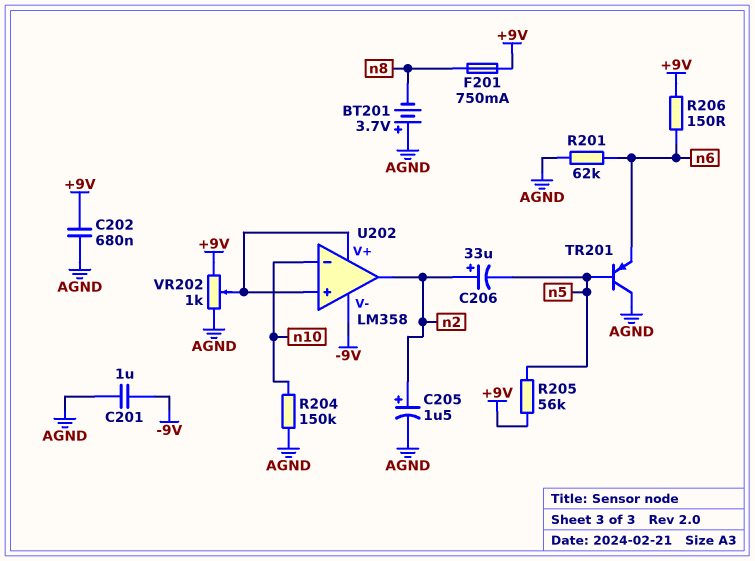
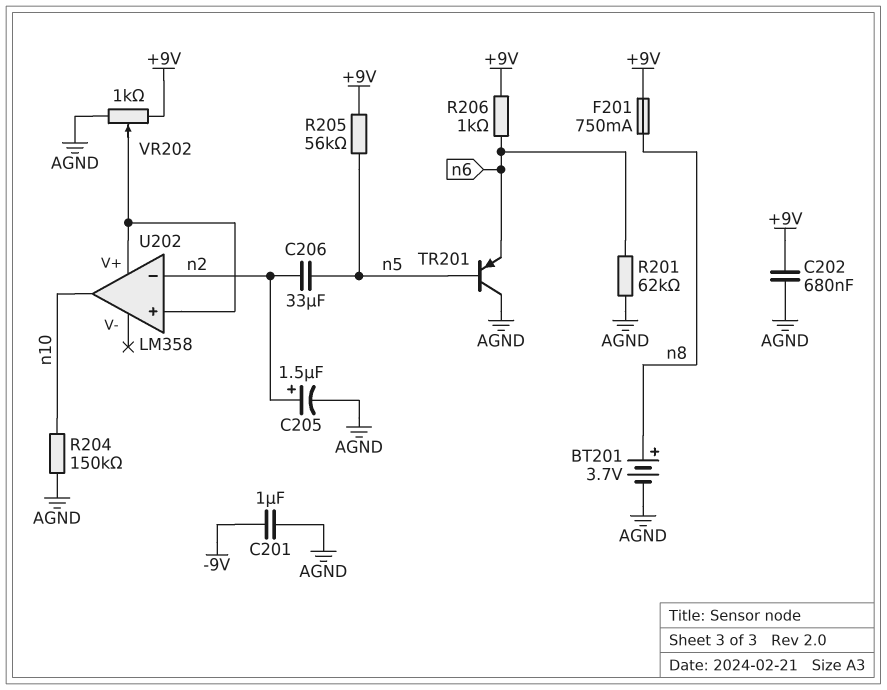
BT201: 3.7V (plus AGND, minus n8) -> 3.7V (plus n8, minus AGND)
C206: 33uF (plus n2, minus n5) -> 33uF (n2, n5)
R206: 150 (+9V, n6) -> 1k (+9V, n6)
U202 pin V-: -9V -> none
U202 pin in-: n10 -> n2
U202 pin out: n2 -> n10

